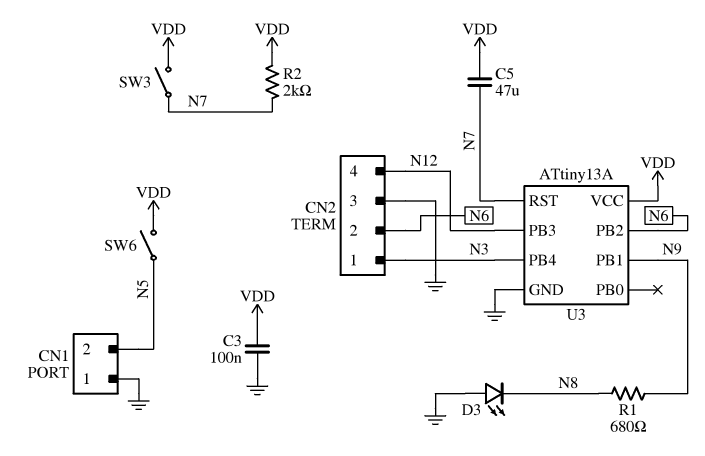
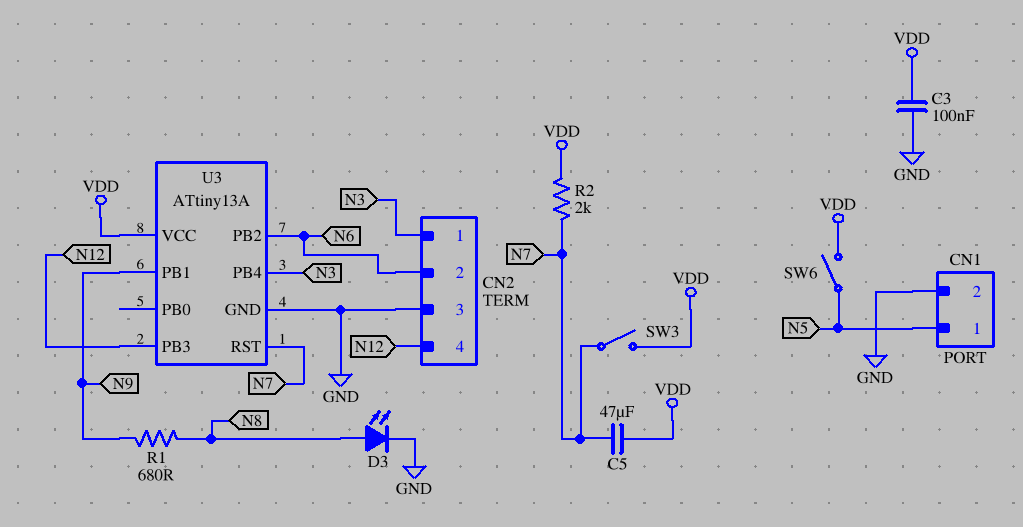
CN1 pin 1: GND -> N5
CN1 pin 2: N5 -> GND
D3: LED (A GND, K N8) -> LED (A N8, K GND)

